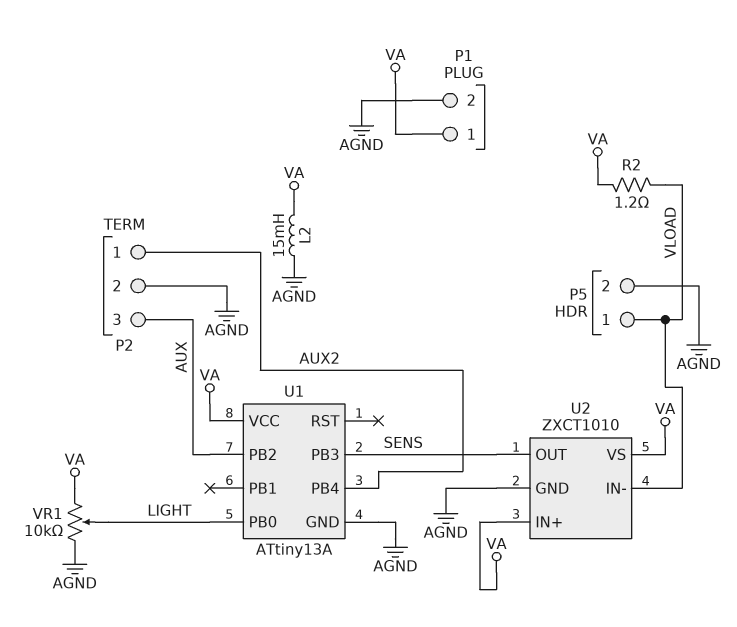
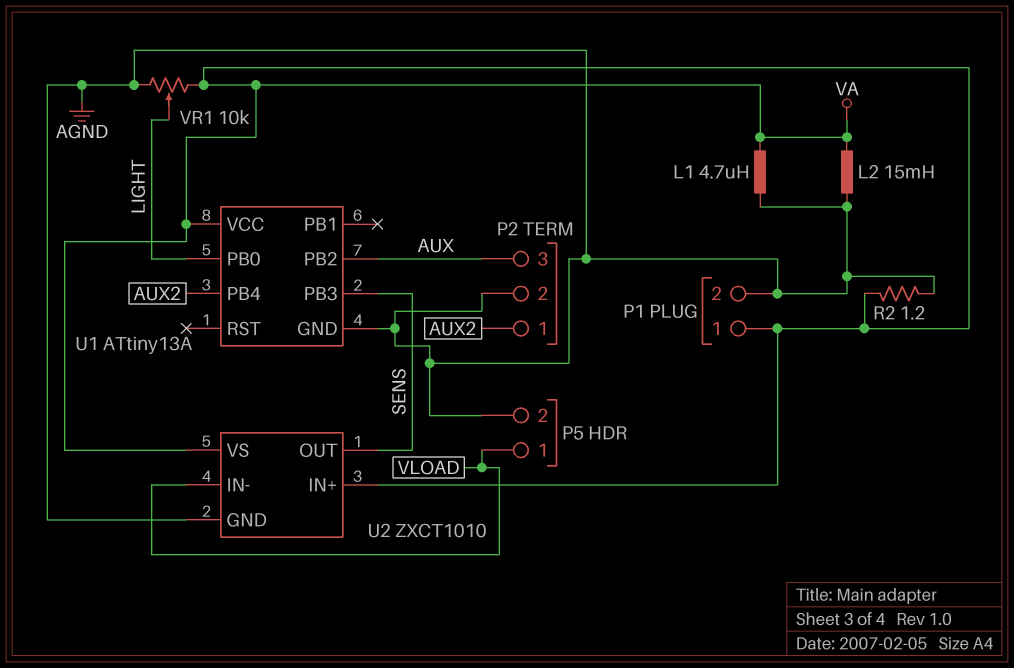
L1: none -> 4.7uH (AGND, VA)
R2: 1.2 (VA, VLOAD) -> 1.2 (AGND, VA)

